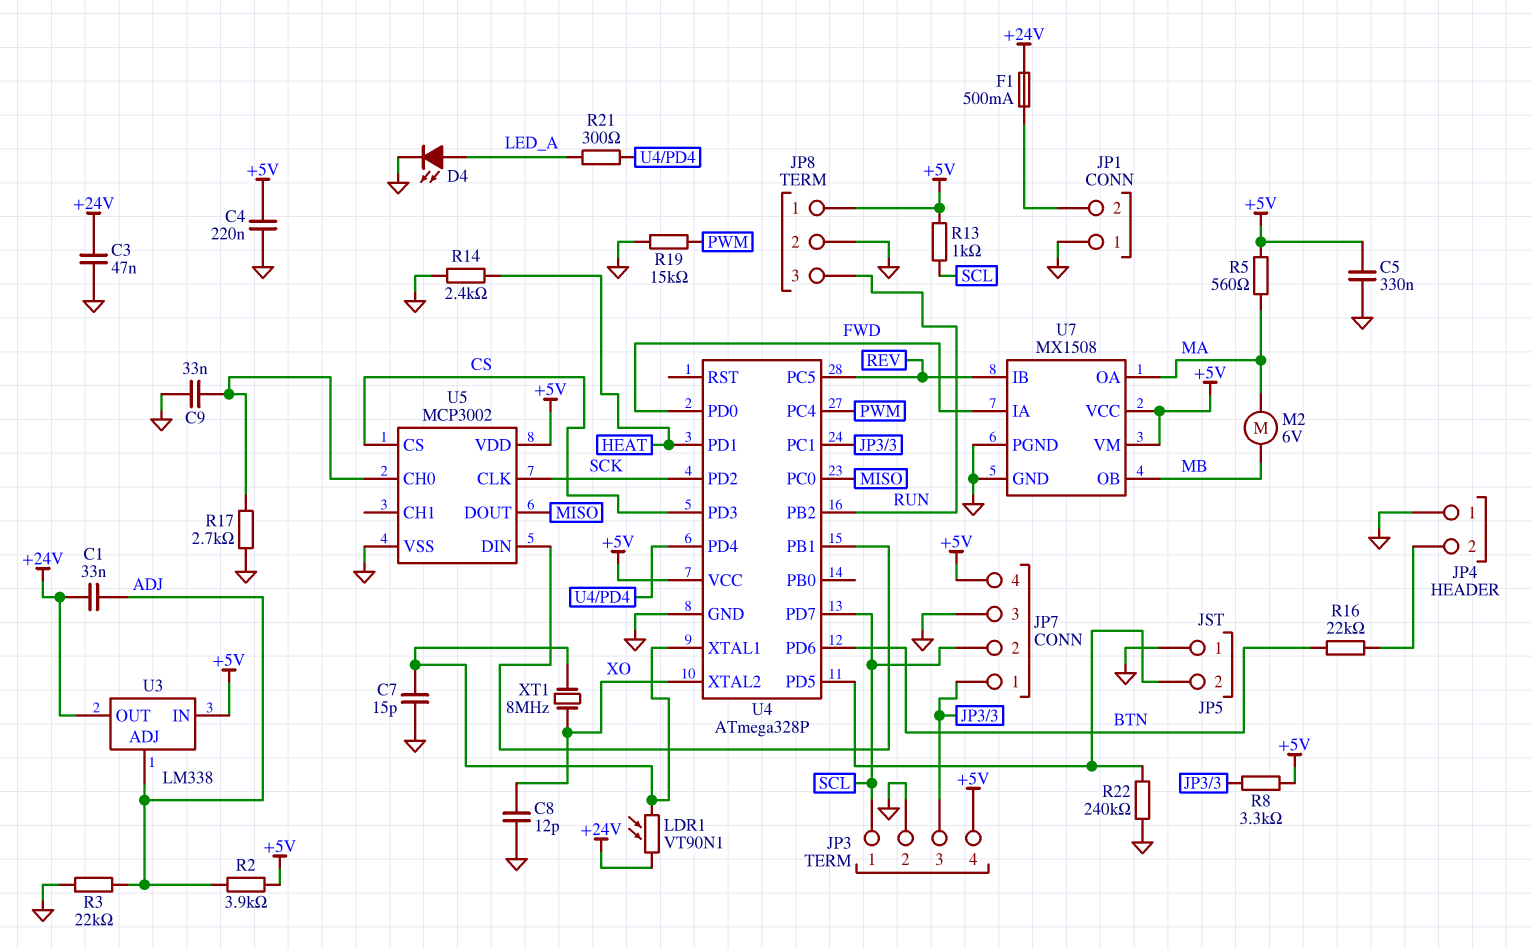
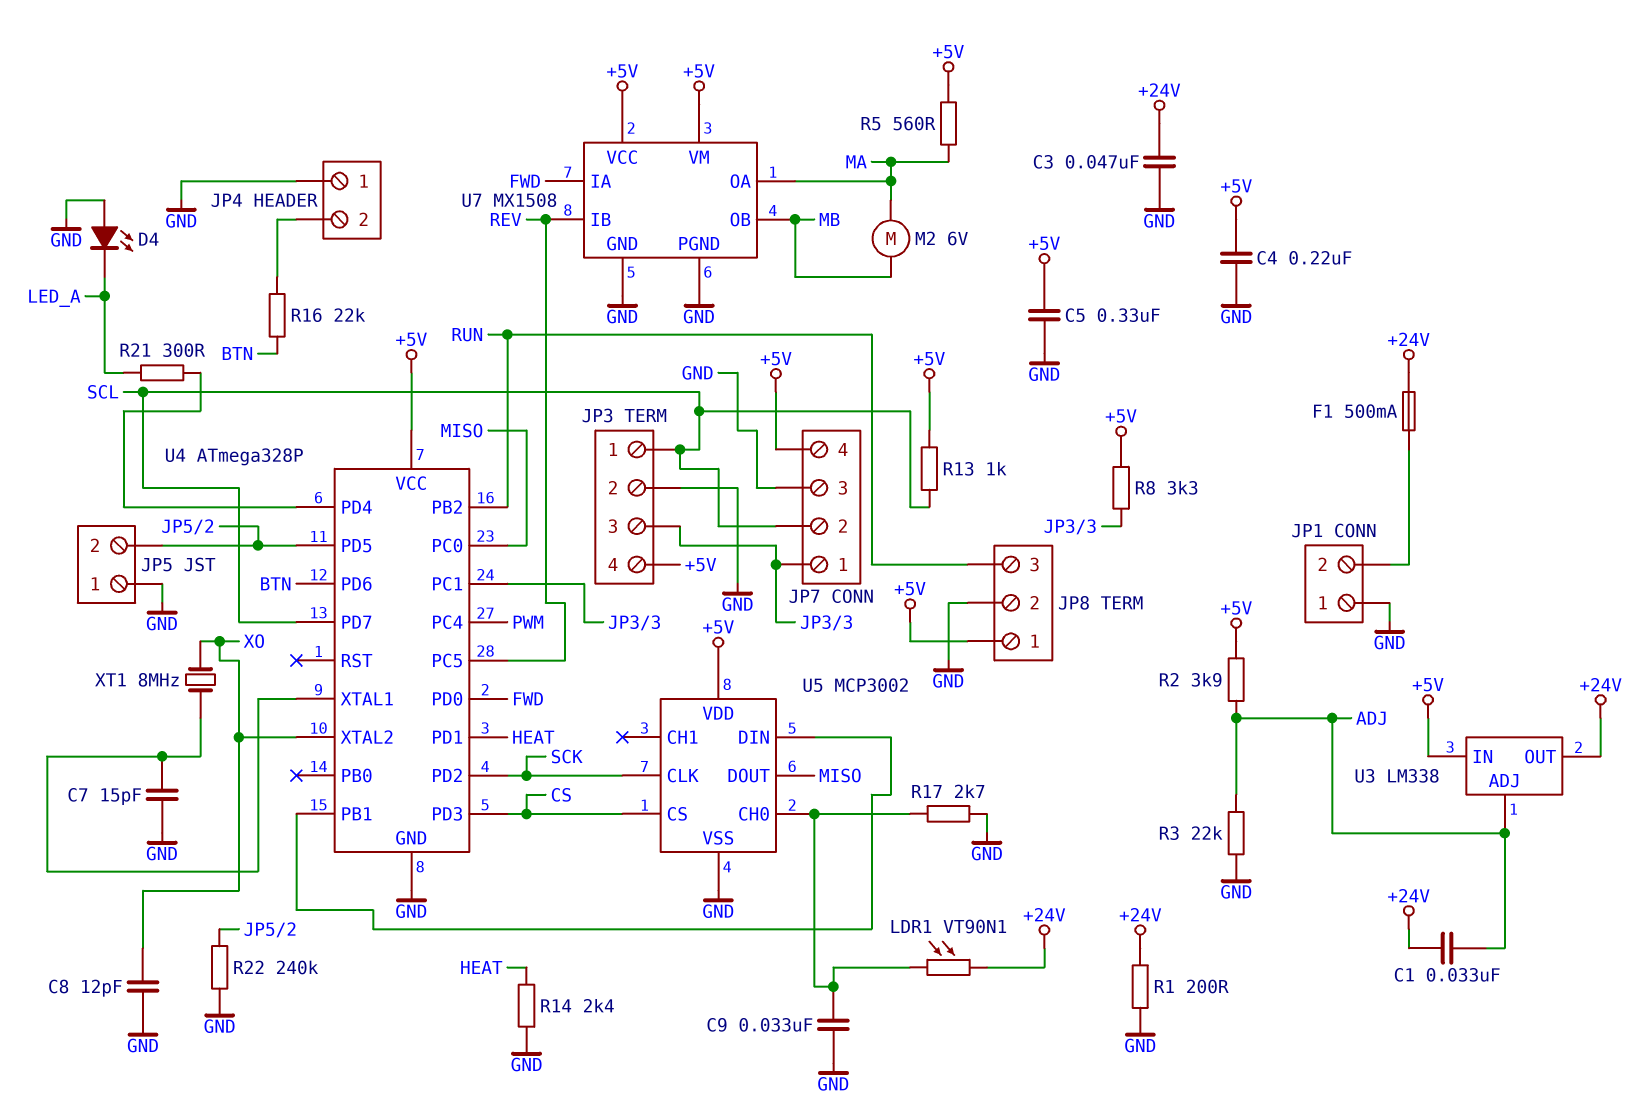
D4: LED (A LED_A, K GND) -> LED (A GND, K LED_A)
LDR1: VT90N1 (+24V, U4/XTAL1) -> VT90N1 (+24V, U5/CH0)
R1: none -> 200 (+24V, GND)
R19: 15k (GND, PWM) -> none

